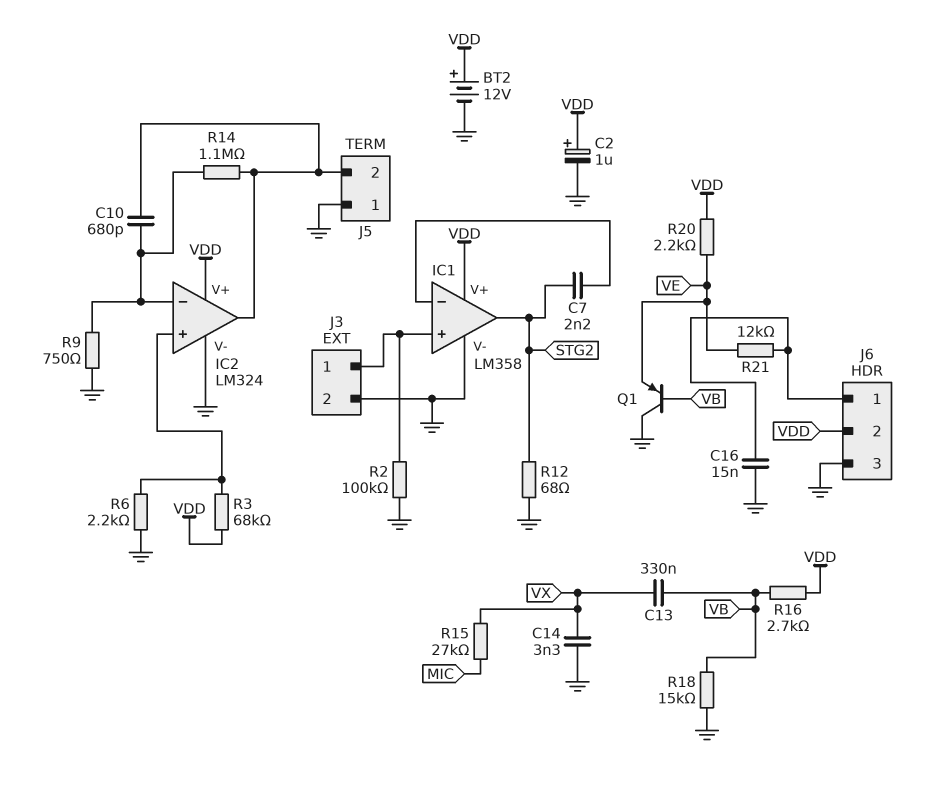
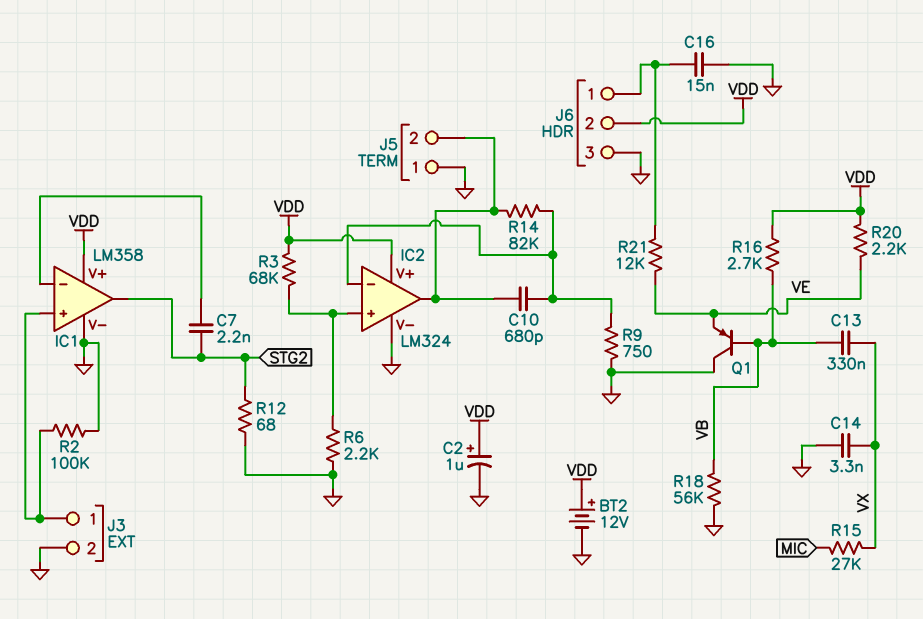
R14: 1.1M (IC2/in-, IC2/out) -> 82k (IC2/in-, IC2/out)
R18: 15k (GND, VB) -> 56k (GND, VB)

